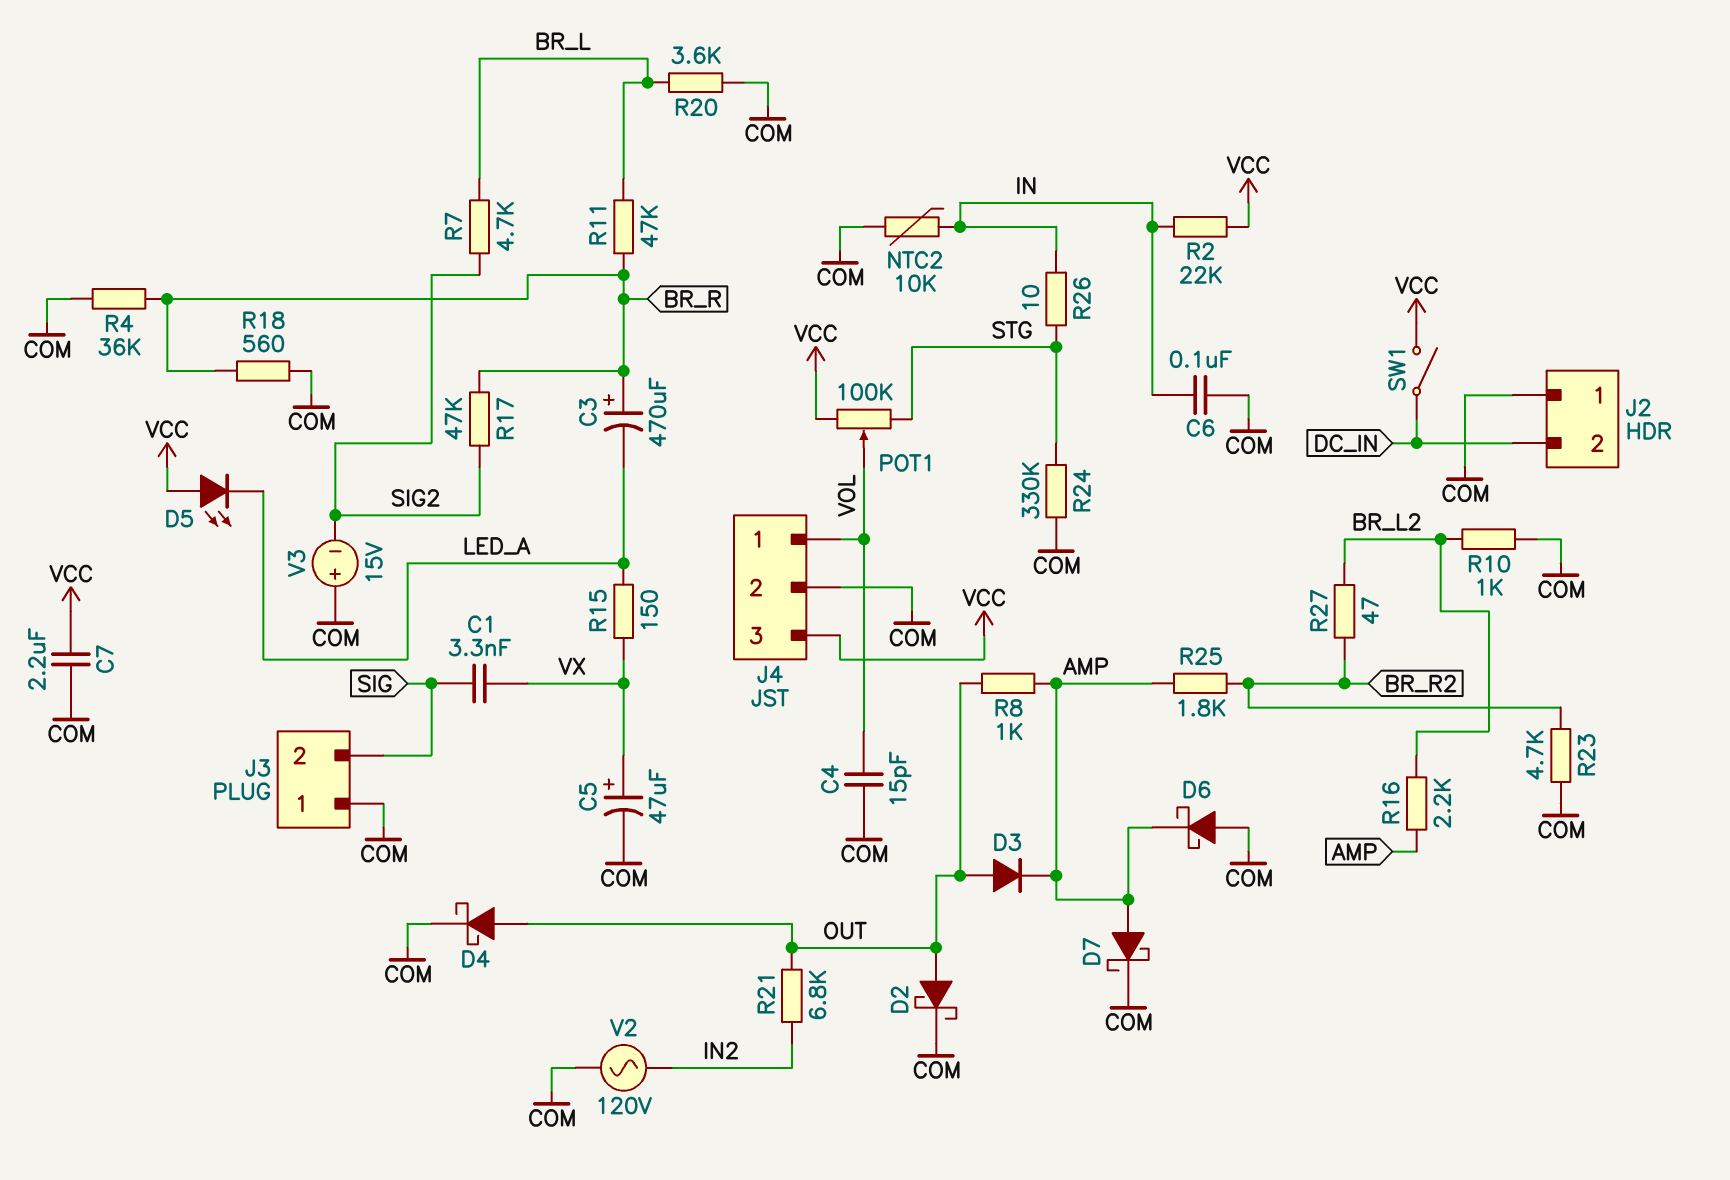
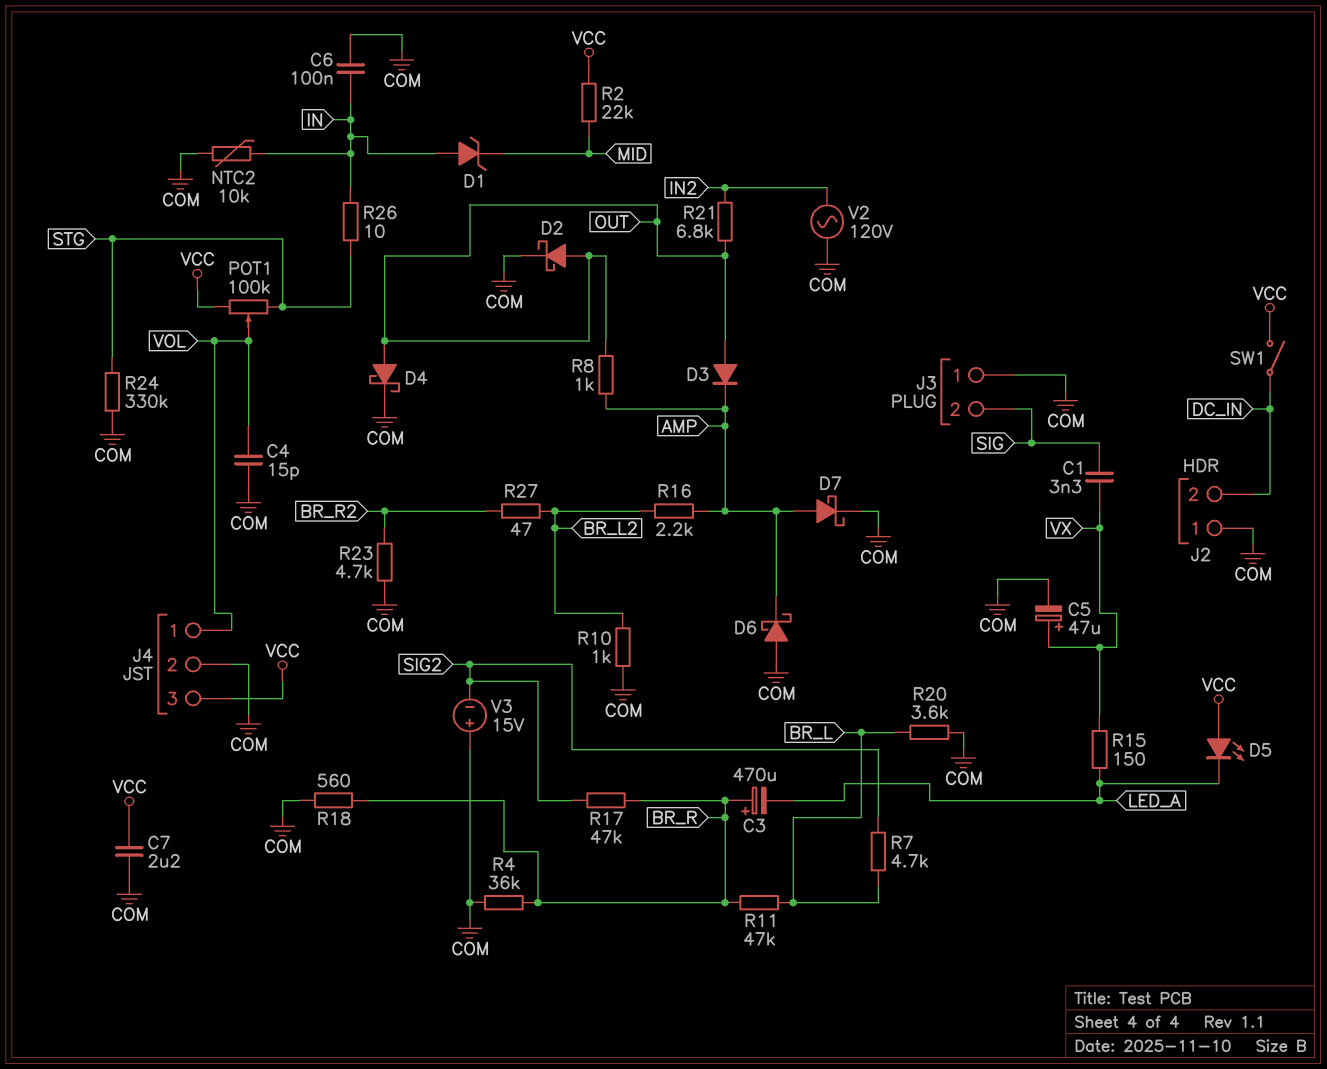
D1: none -> zener (A IN, K MID)
R2: 22k (IN, VCC) -> 22k (MID, VCC)
R25: 1.8k (AMP, BR_R2) -> none

